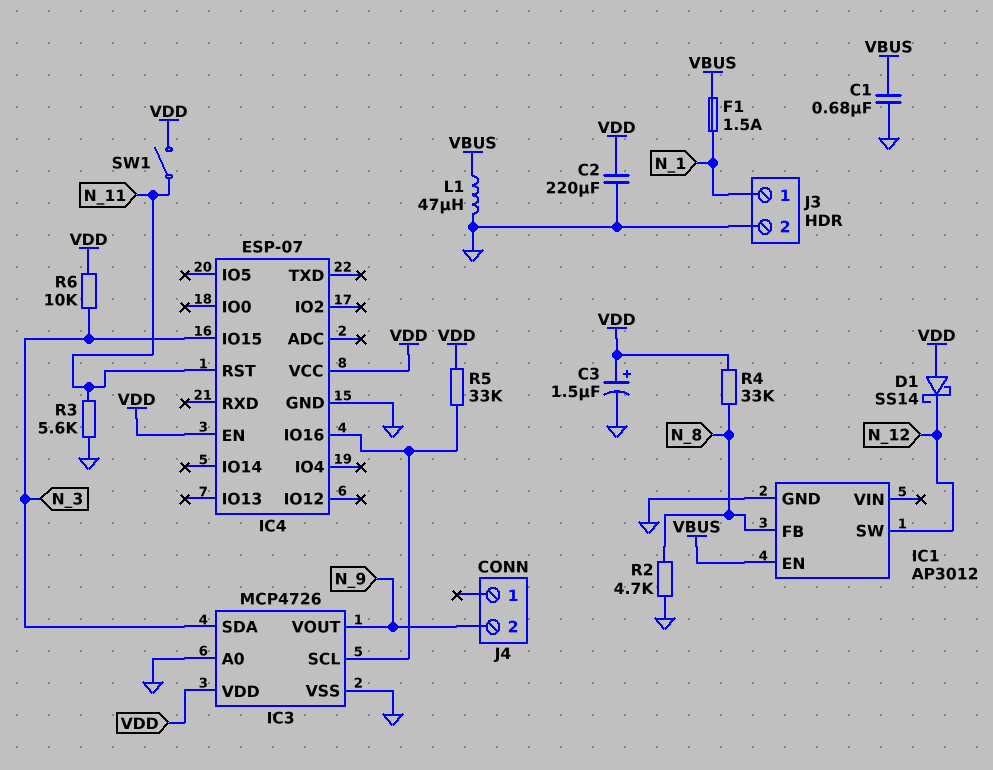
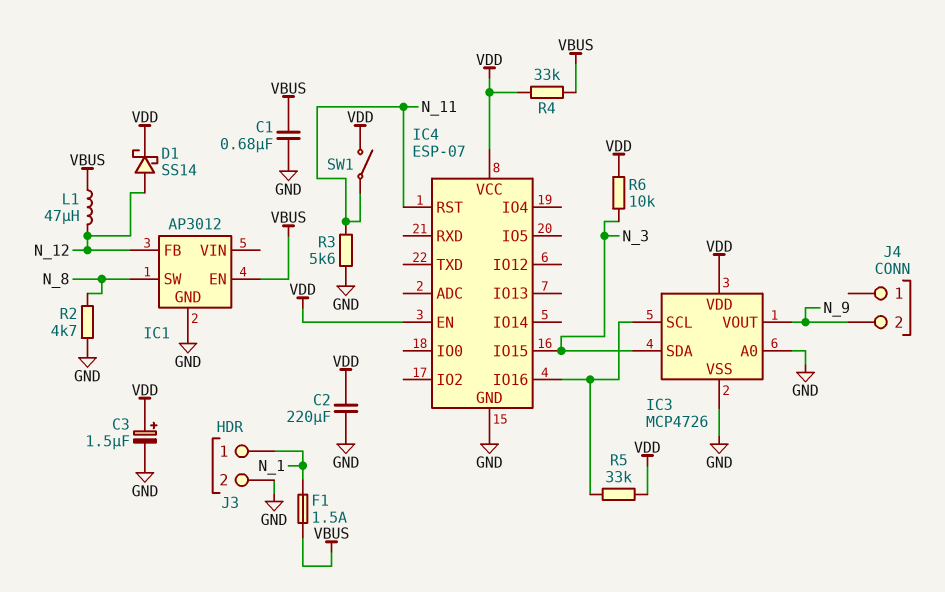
D1: schottky SS14 (A VDD, K N_12) -> schottky SS14 (A N_12, K VDD)
IC1 pin FB: N_8 -> N_12
IC1 pin SW: N_12 -> N_8
L1: 47uH (GND, VBUS) -> 47uH (N_12, VBUS)
R4: 33k (N_8, VDD) -> 33k (VBUS, VDD)

